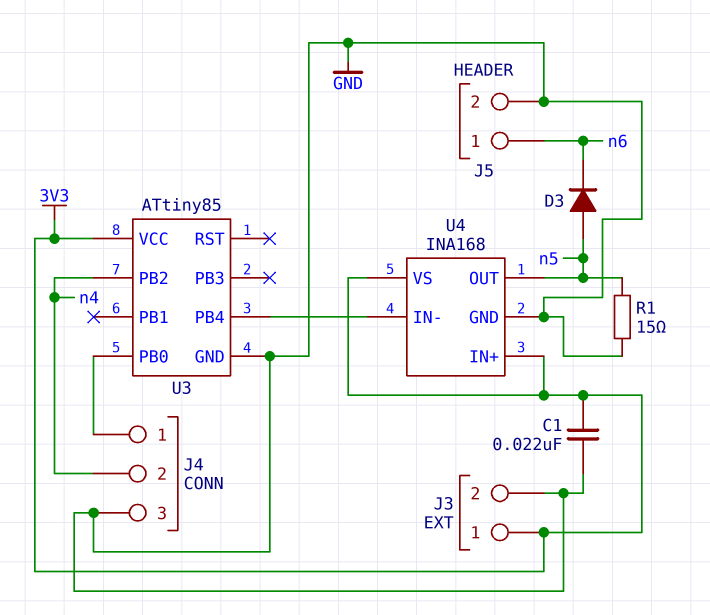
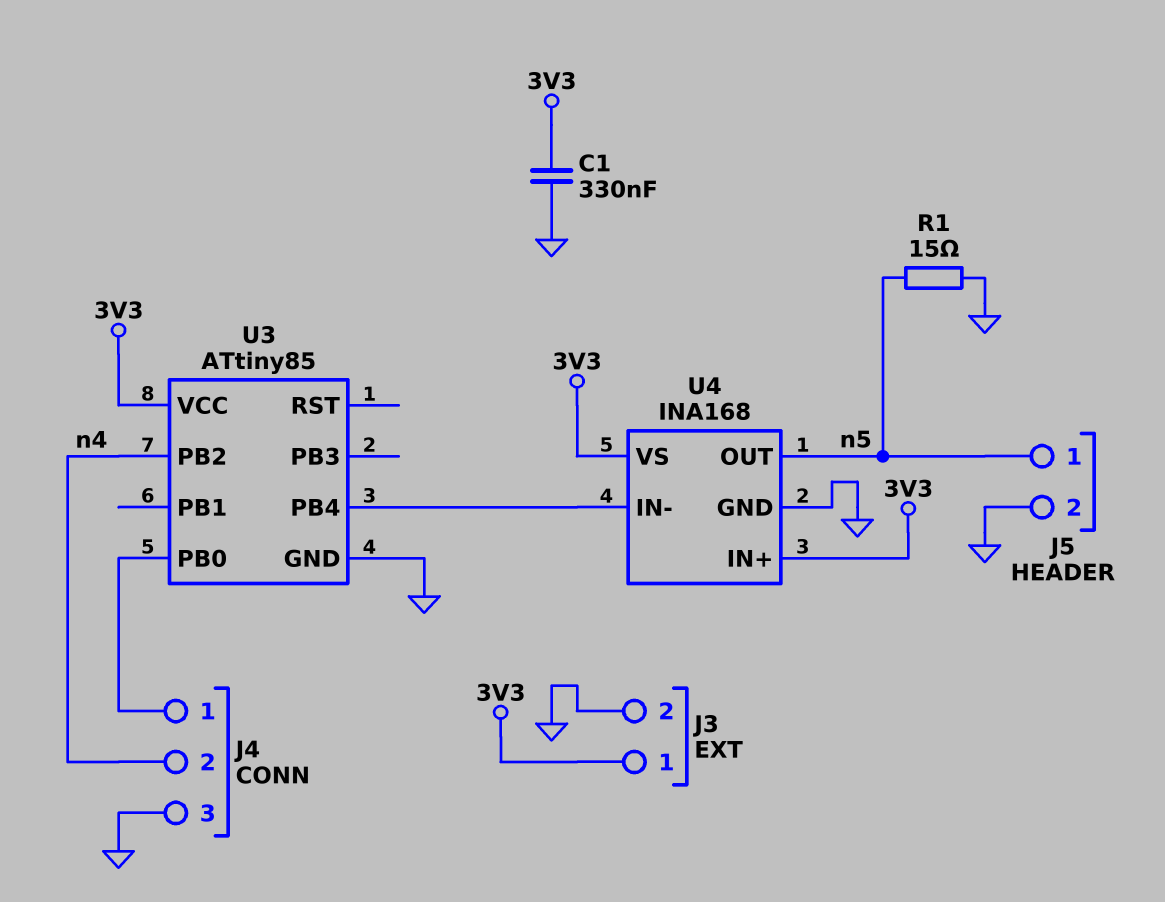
C1: 22nF (3V3, GND) -> 330nF (3V3, GND)
D3: diode (A n5, K n6) -> none
J5 pin 1: n6 -> n5

